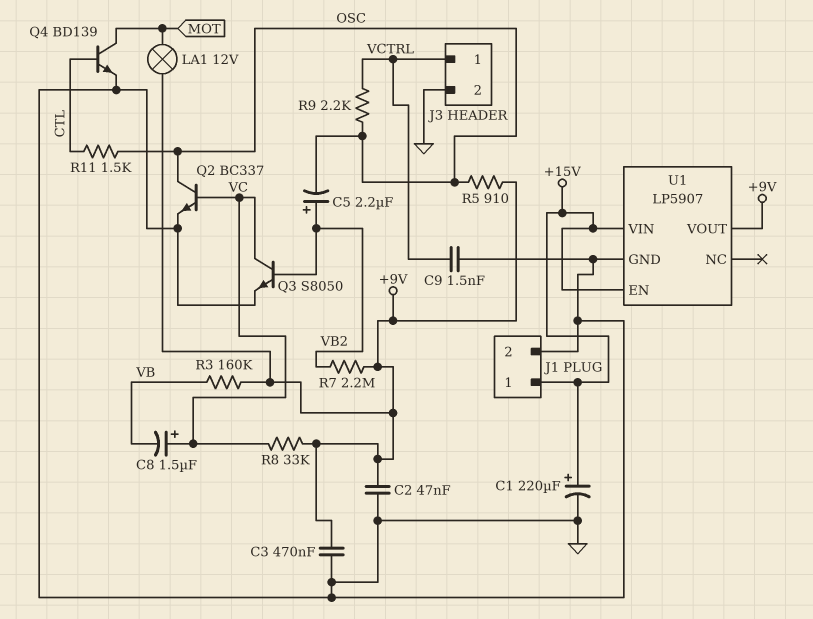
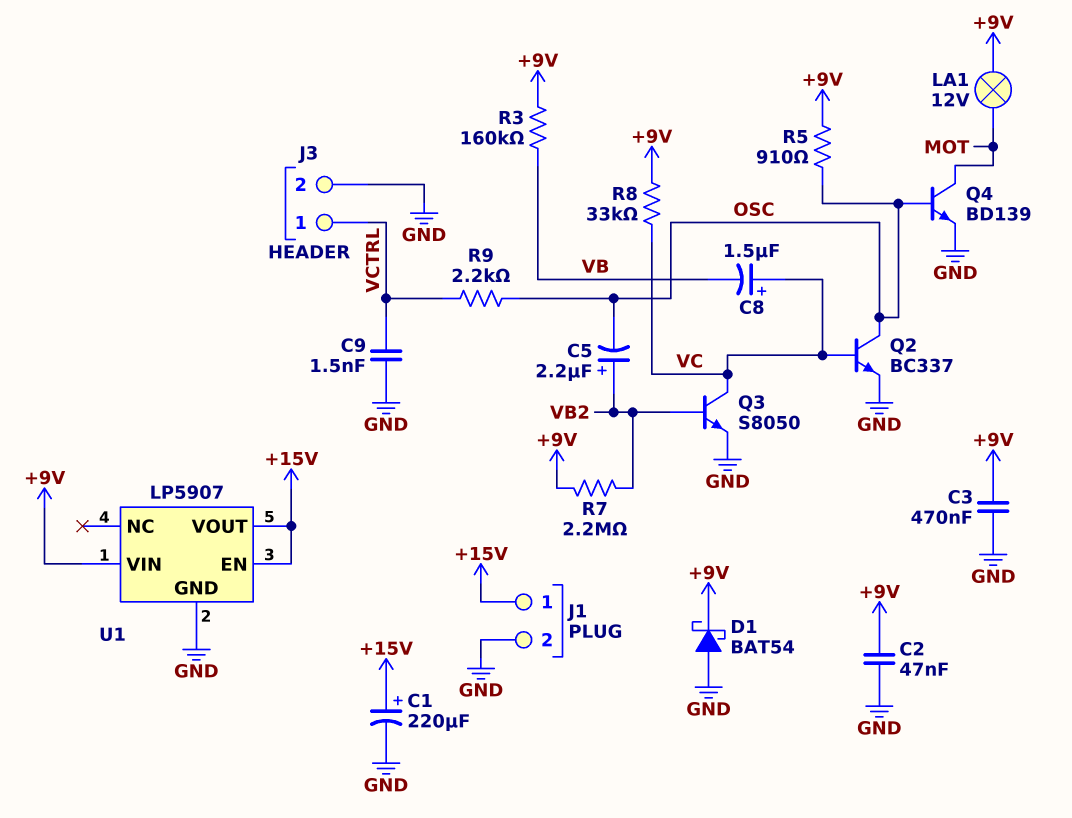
D1: none -> schottky BAT54 (A GND, K +9V)
Q4: NPN BD139 (B CTL, C MOT, E GND) -> NPN BD139 (B OSC, C MOT, E GND)
R11: 1.5k (CTL, OSC) -> none
U1 pin VIN: +15V -> +9V
U1 pin VOUT: +9V -> +15V

